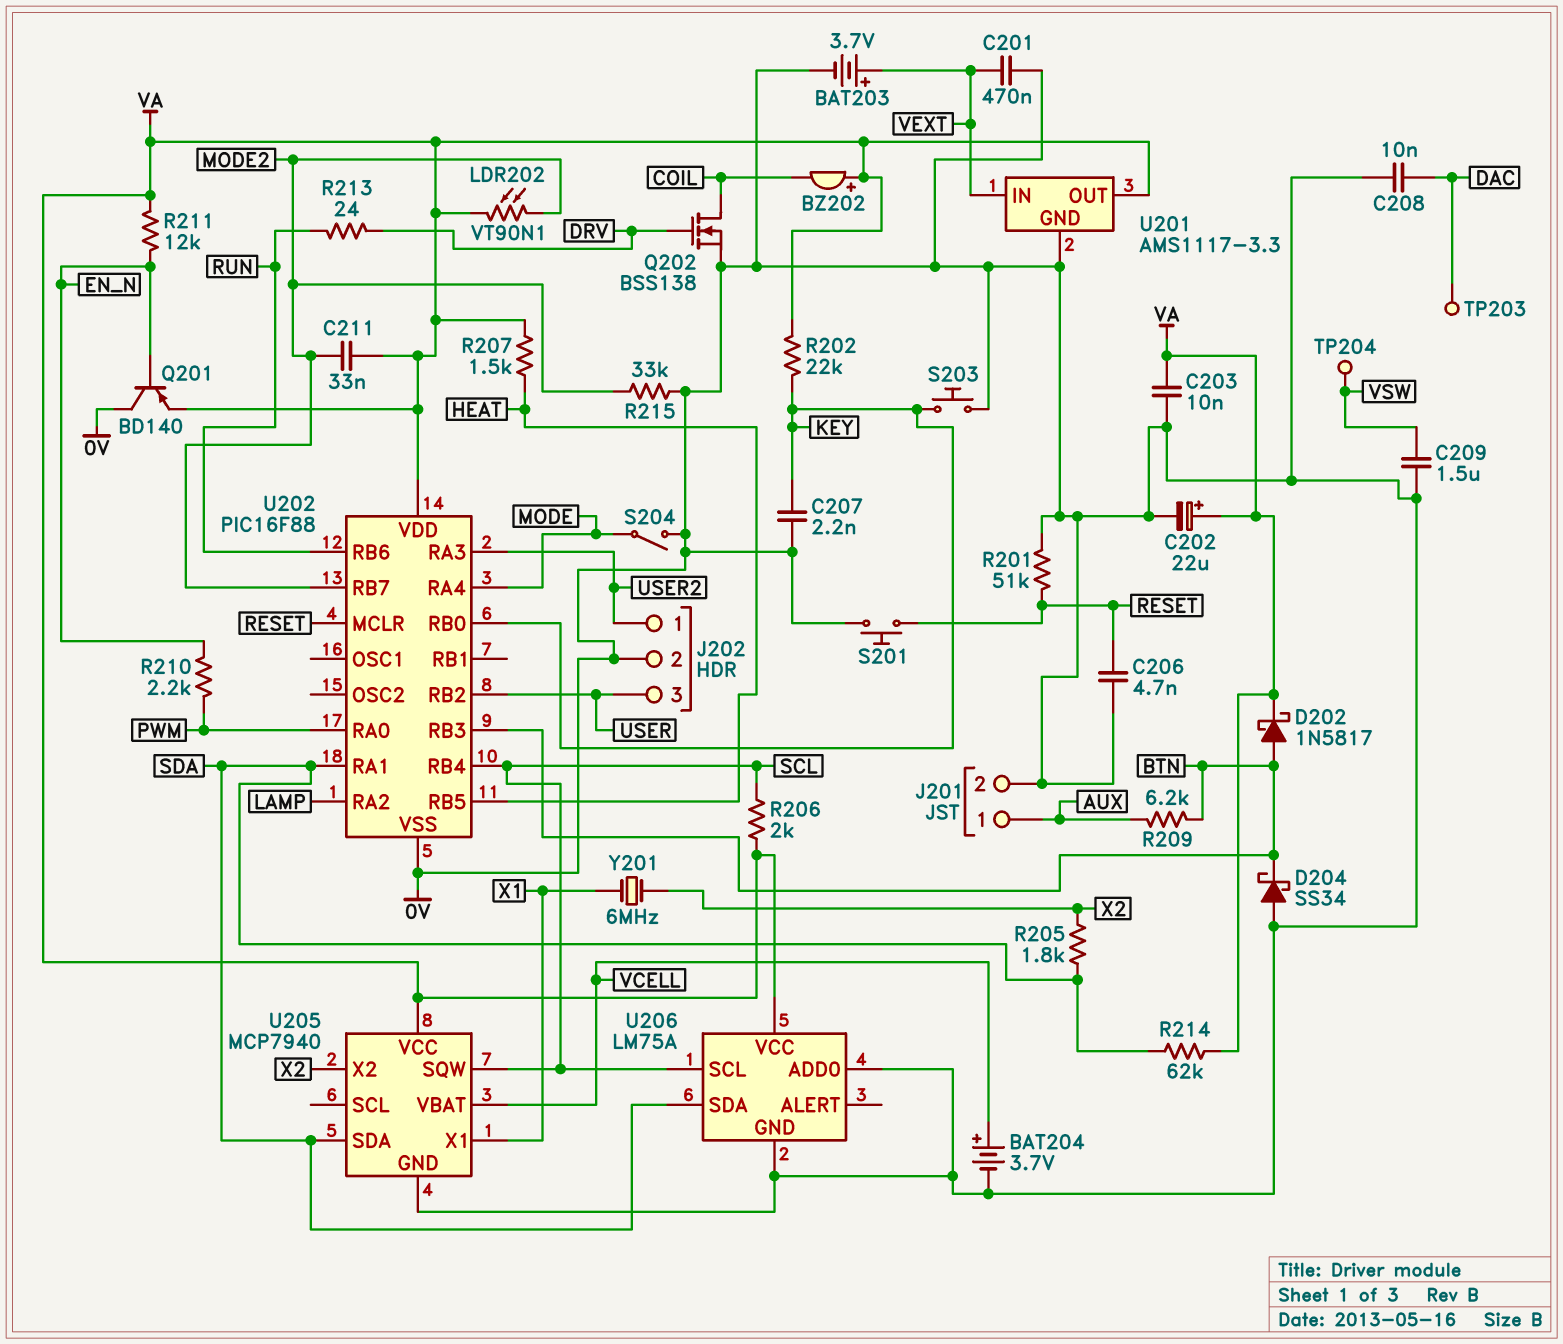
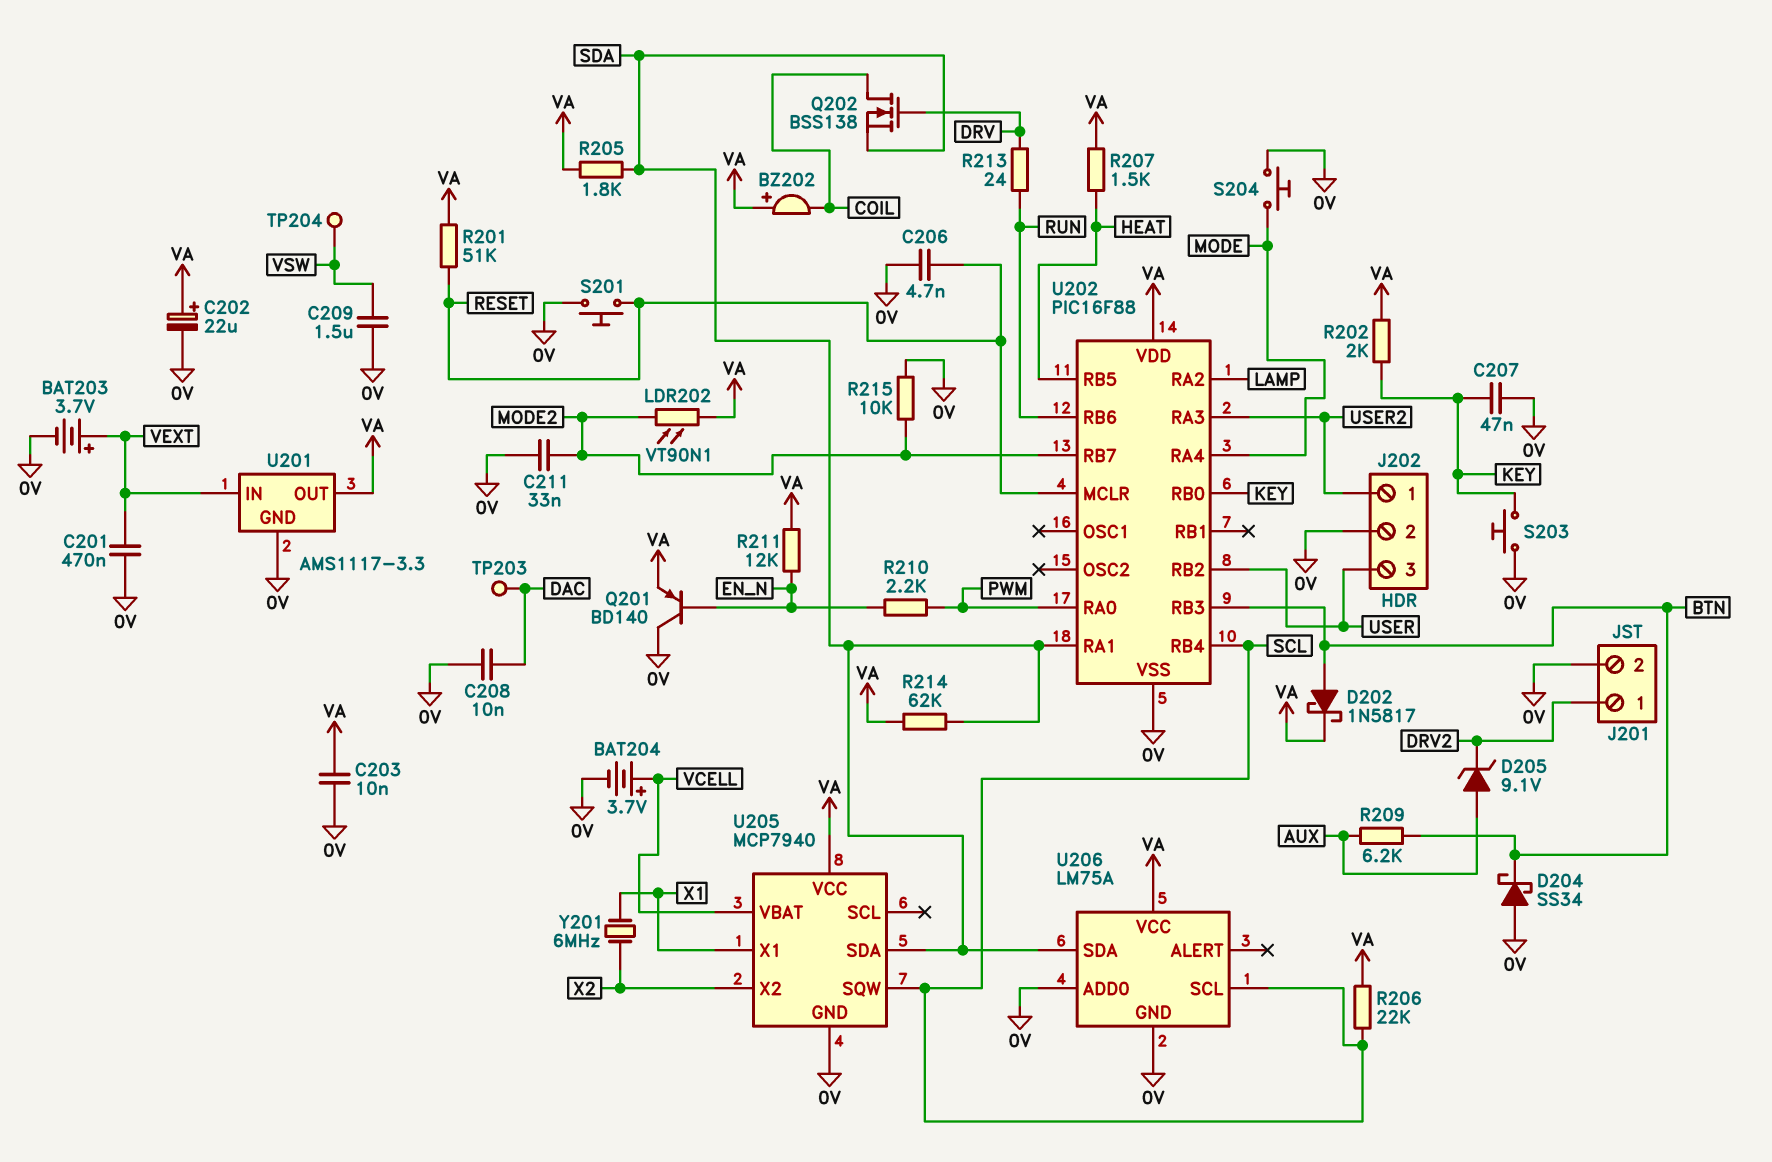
C207: 2.2nF (0V, KEY) -> 47nF (0V, KEY)
C211: 33nF (MODE2, VA) -> 33nF (0V, MODE2)
D205: none -> zener 9.1V (A AUX, K DRV2)
J201 pin 1: AUX -> DRV2
Q202: NMOS BSS138 (G DRV, D COIL, S 0V) -> NMOS BSS138 (G DRV, D COIL, S SDA)
R201: 51k (0V, RESET) -> 51k (RESET, VA)
R202: 22k (KEY, VA) -> 2k (KEY, VA)
R205: 1.8k (SDA, X2) -> 1.8k (SDA, VA)
R206: 2k (SCL, VA) -> 22k (SCL, VA)
R215: 33k (0V, MODE2) -> 10k (0V, MODE2)
S204: switch (0V, MODE) -> button (0V, MODE)

